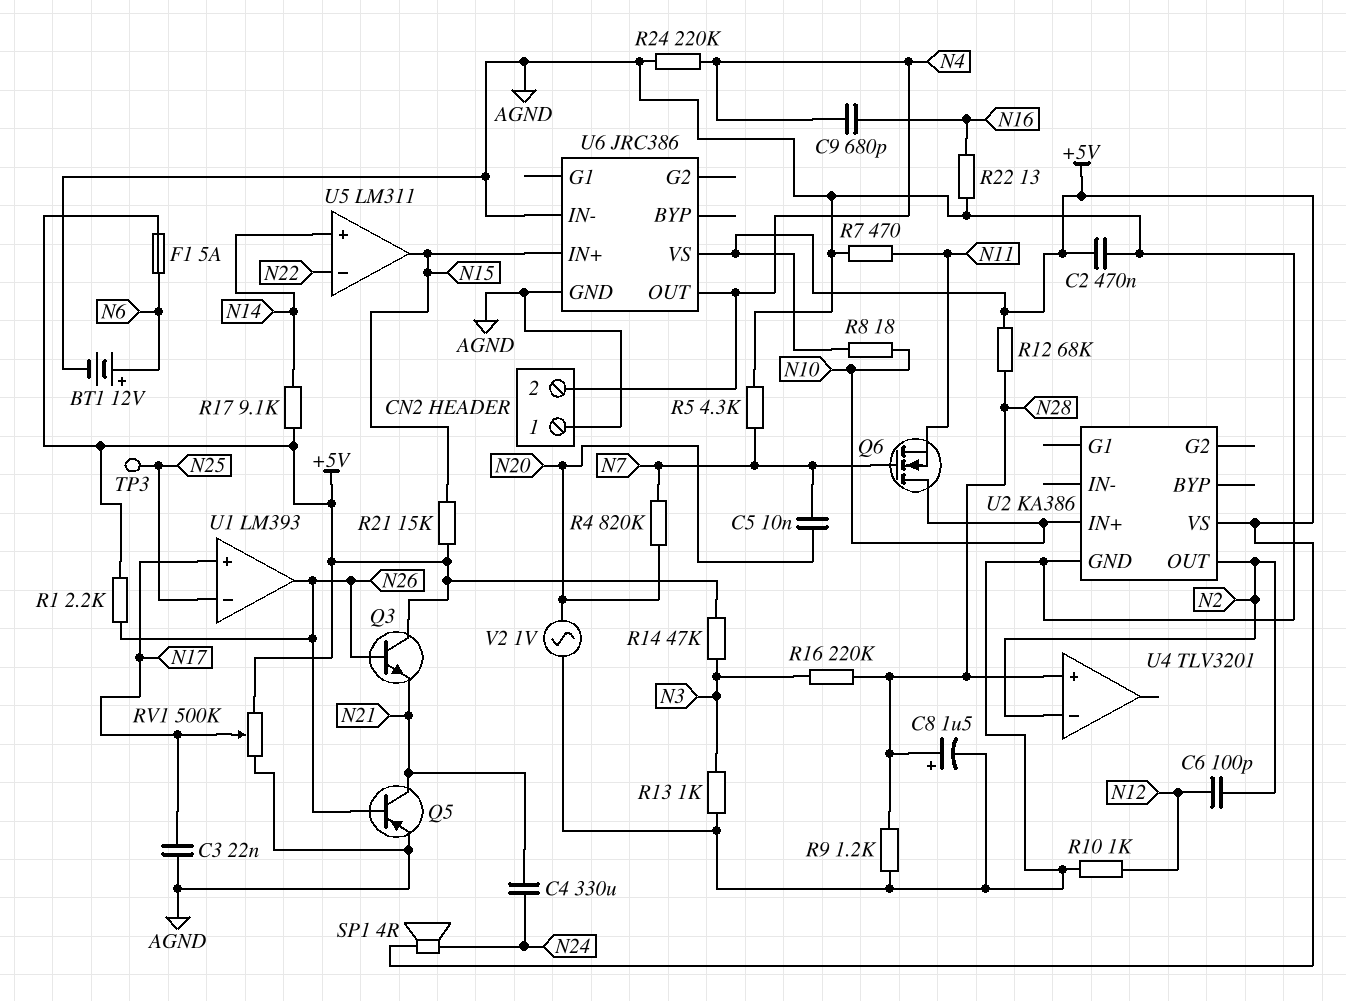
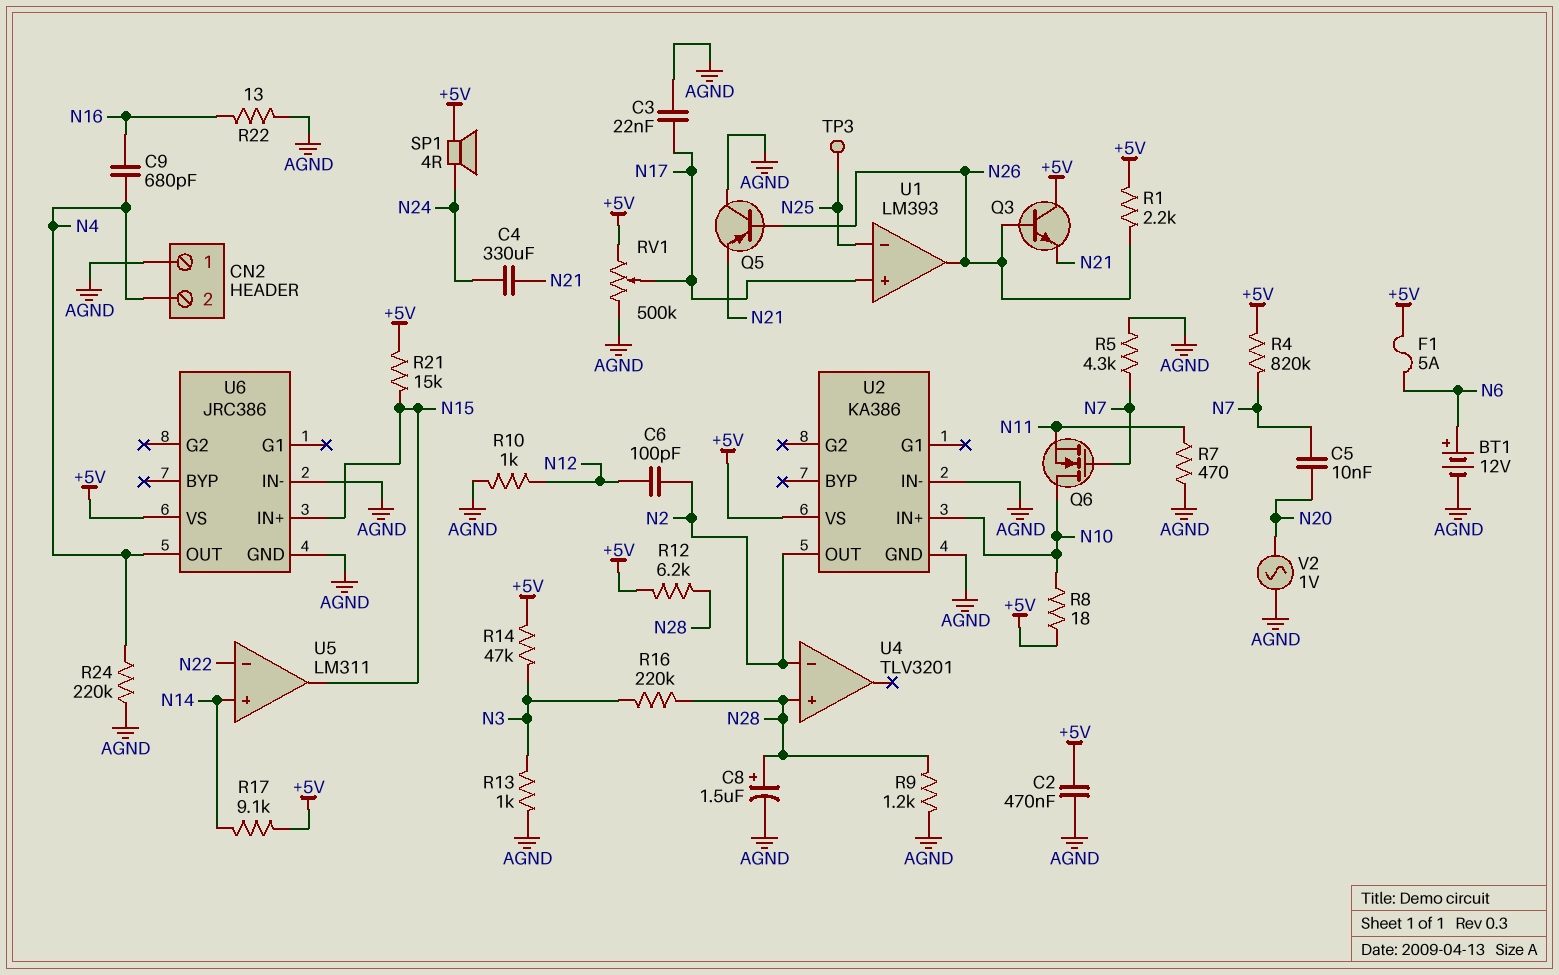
Q5: PNP (B N26, C N21, E AGND) -> PNP (B N26, C AGND, E N21)
R4: 820k (N7, N20) -> 820k (+5V, N7)
R12: 68k (+5V, N28) -> 6.2k (+5V, N28)
U2 pin IN-: none -> AGND

